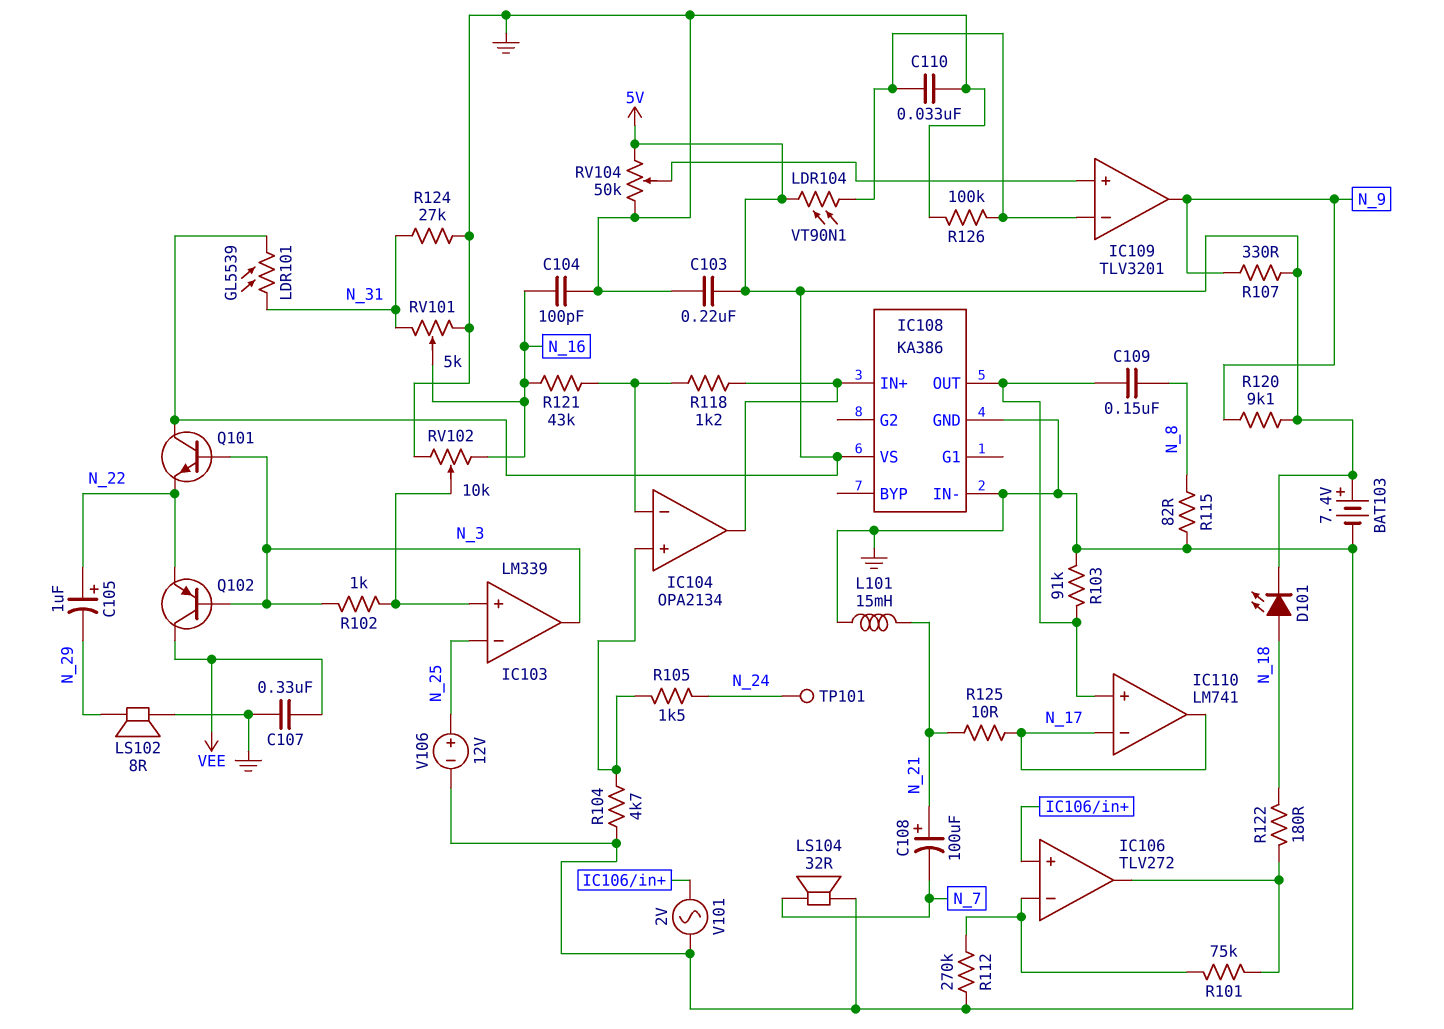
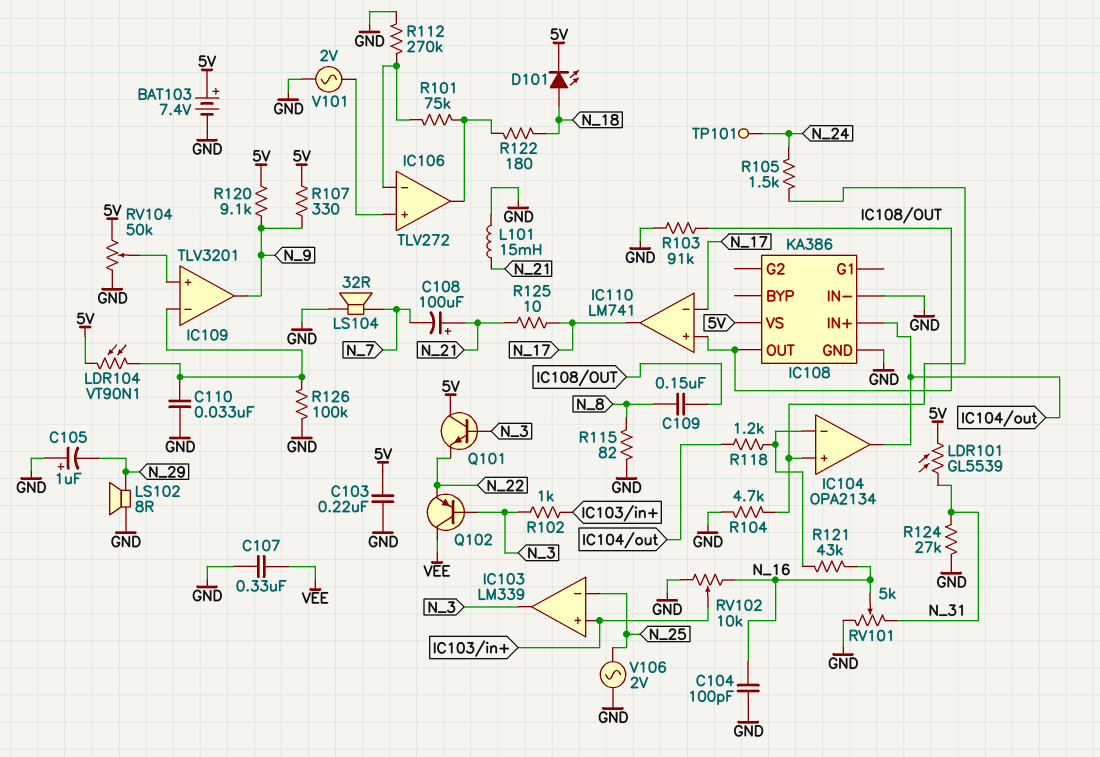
C105: 1uF (plus N_22, minus N_29) -> 1uF (plus GND, minus N_29)
V106: 12V (plus N_25, minus GND) -> AC 2V (GND, N_25)

